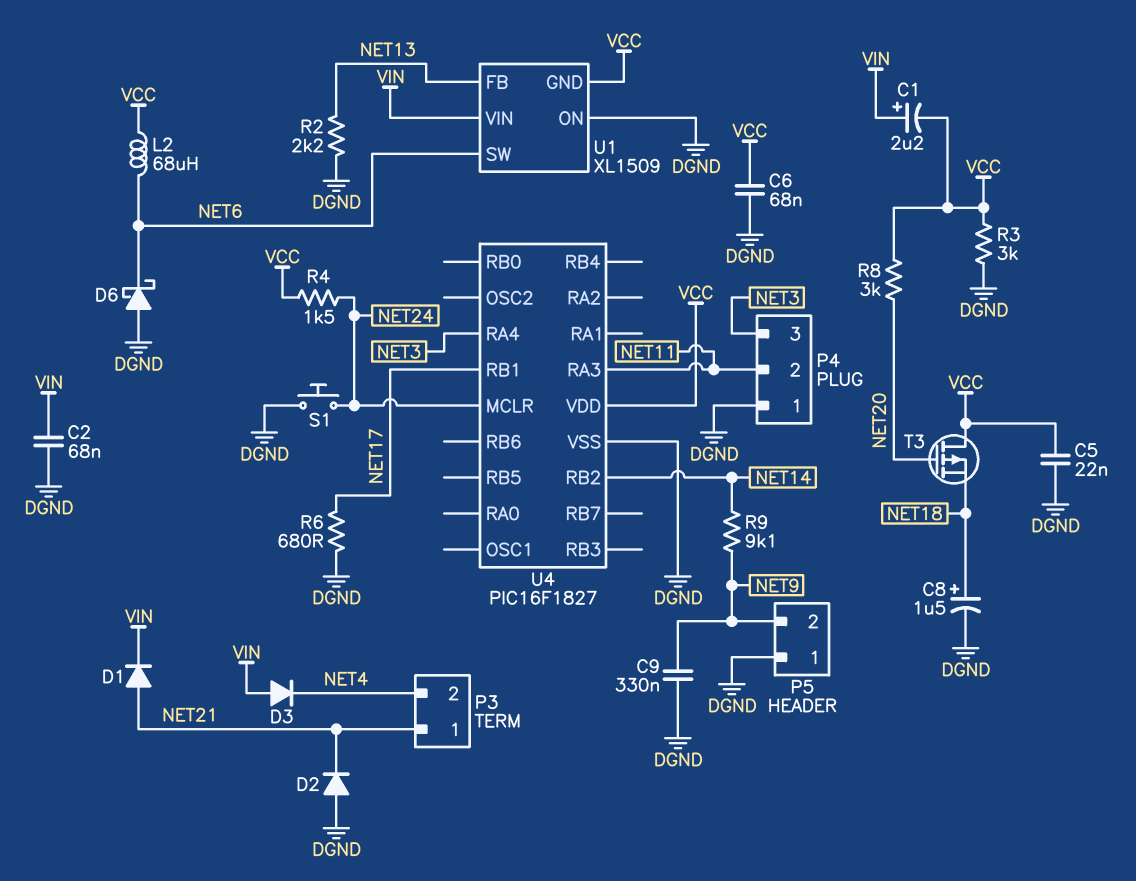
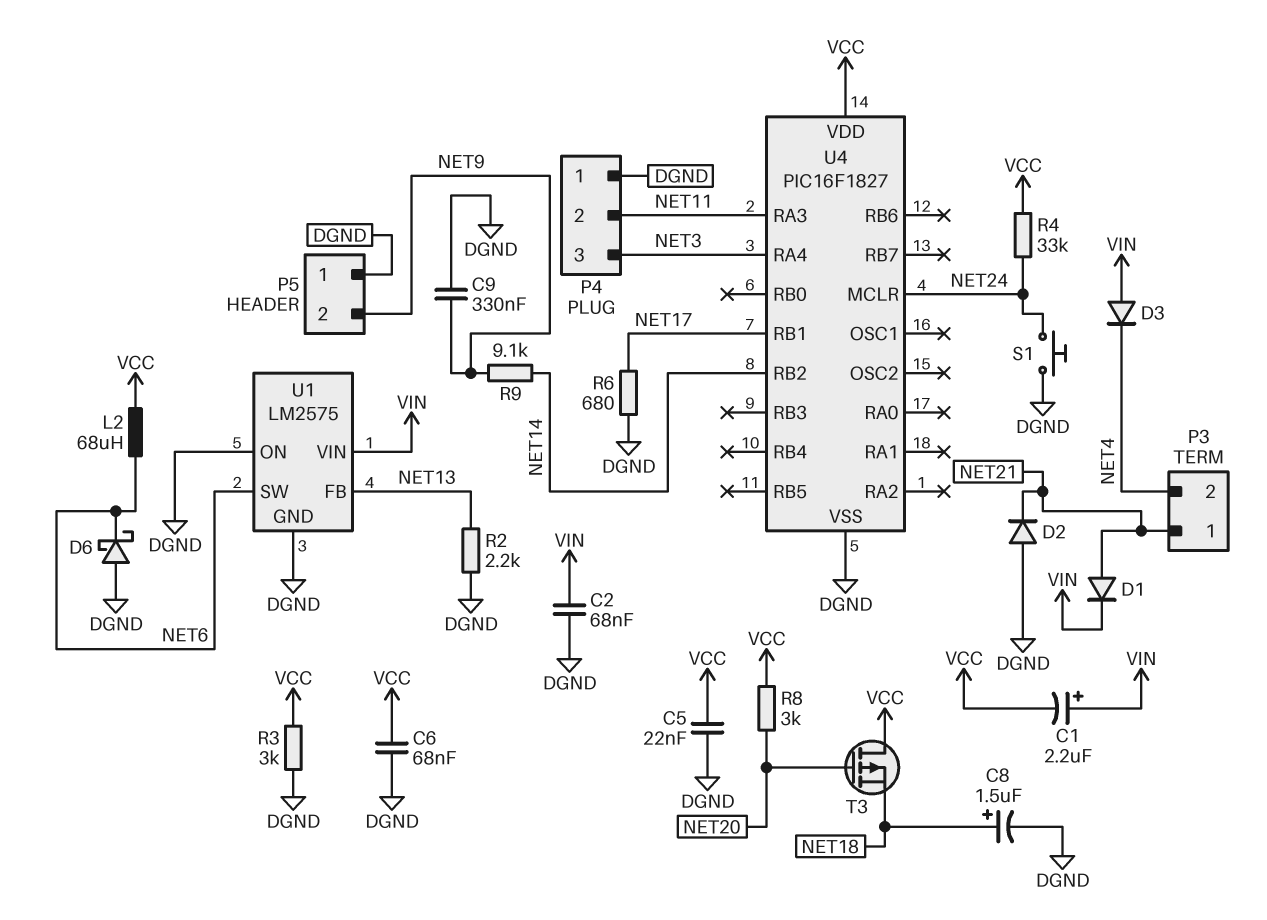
R4: 1.5k (NET24, VCC) -> 33k (NET24, VCC)
U1: XL1509 -> LM2575
U1 pin GND: VCC -> DGND

